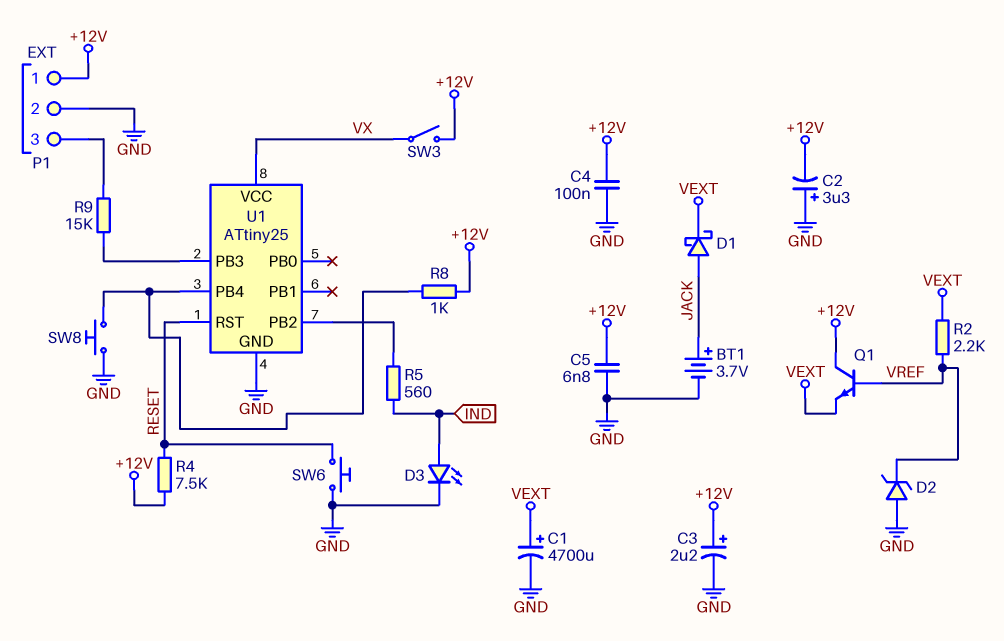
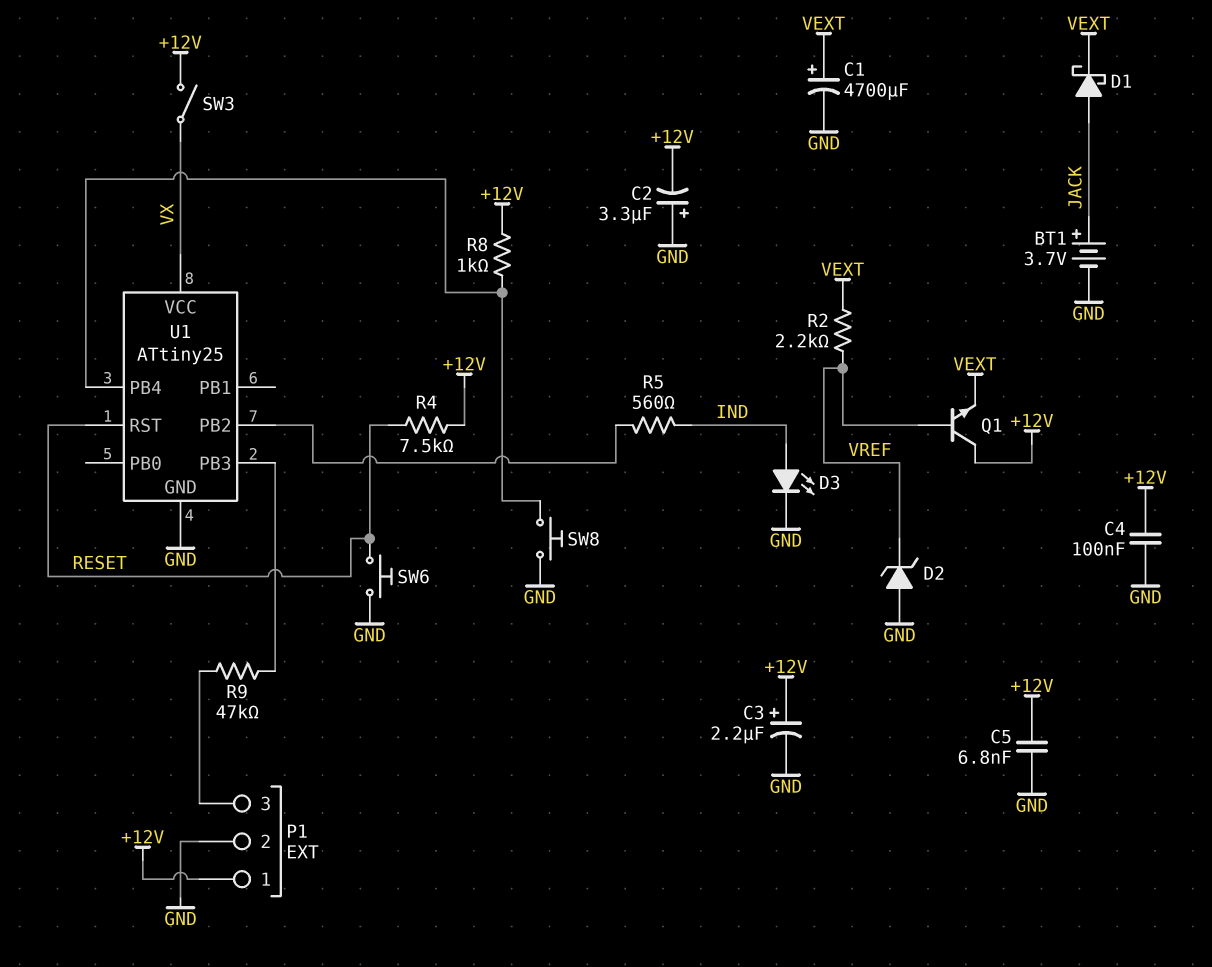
R9: 15k (P1/3, U1/PB3) -> 47k (P1/3, U1/PB3)

